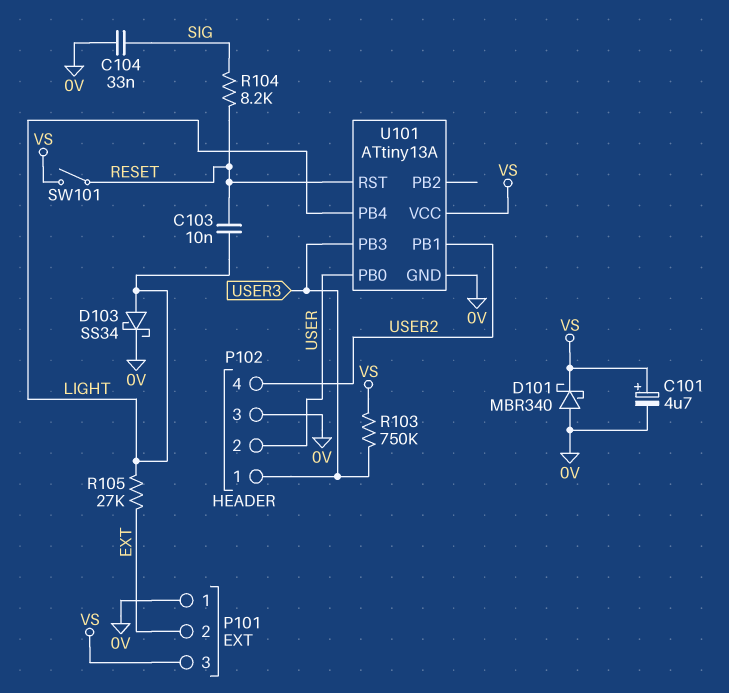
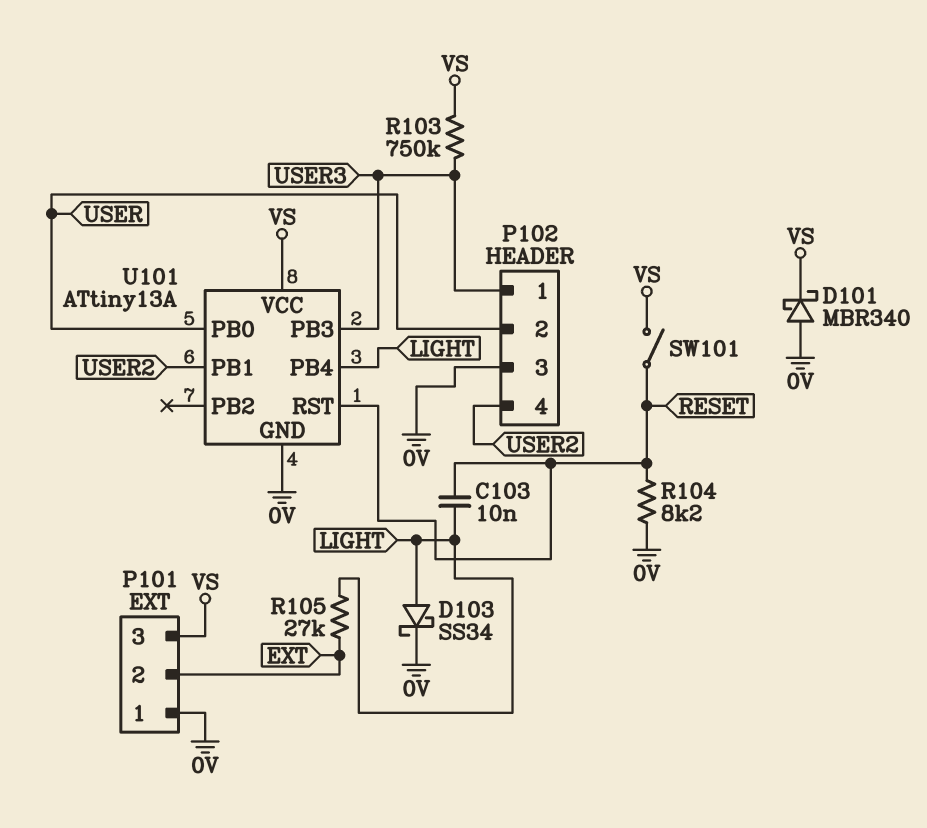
C101: 4.7uF (plus VS, minus 0V) -> none
C104: 33nF (0V, SIG) -> none
R104: 8.2k (RESET, SIG) -> 8.2k (0V, RESET)

